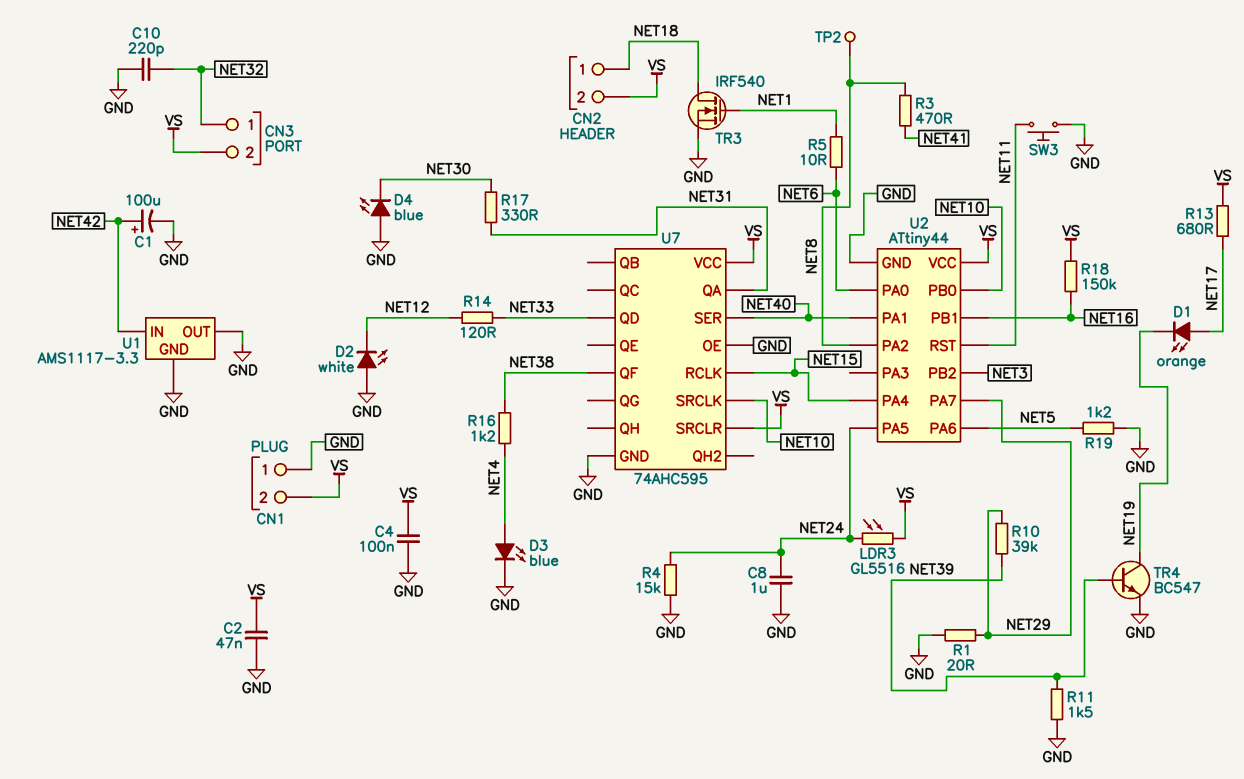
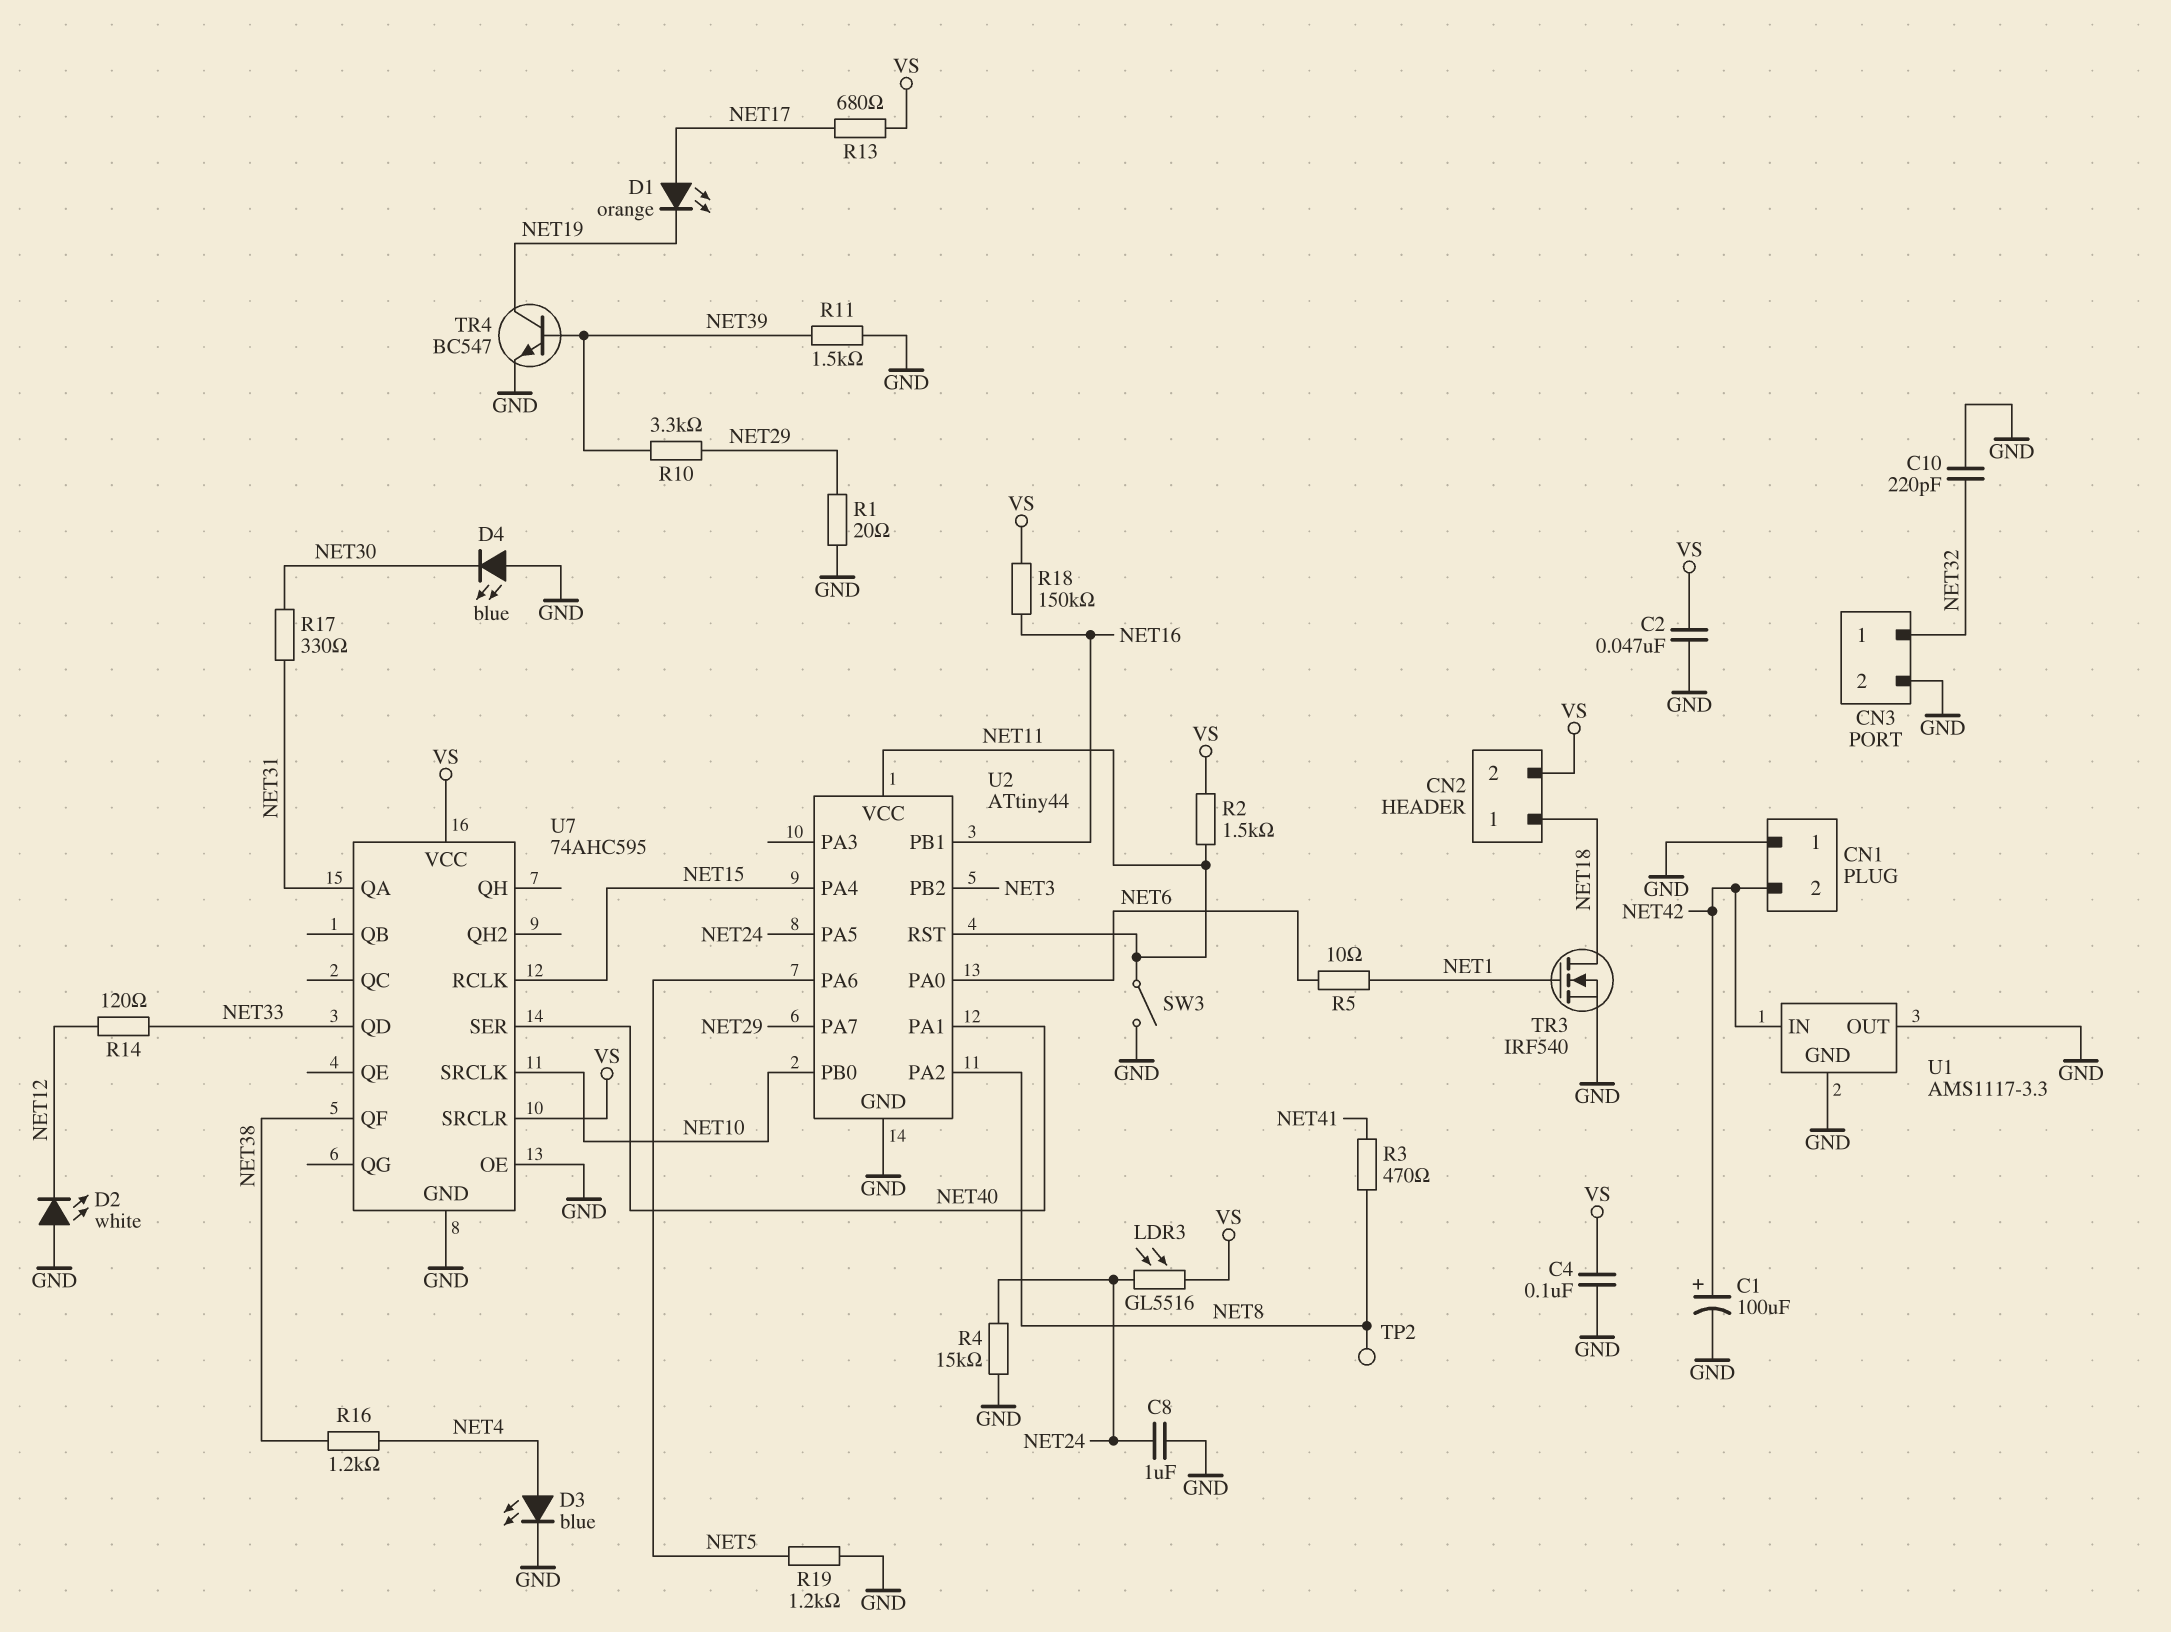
CN1 pin 2: VS -> NET42
CN3 pin 2: VS -> GND
R2: none -> 1.5k (NET11, VS)
R10: 39k (NET29, NET39) -> 3.3k (NET29, NET39)
SW3: button (GND, NET11) -> switch (GND, NET11)
U2 pin VCC: VS -> NET11

